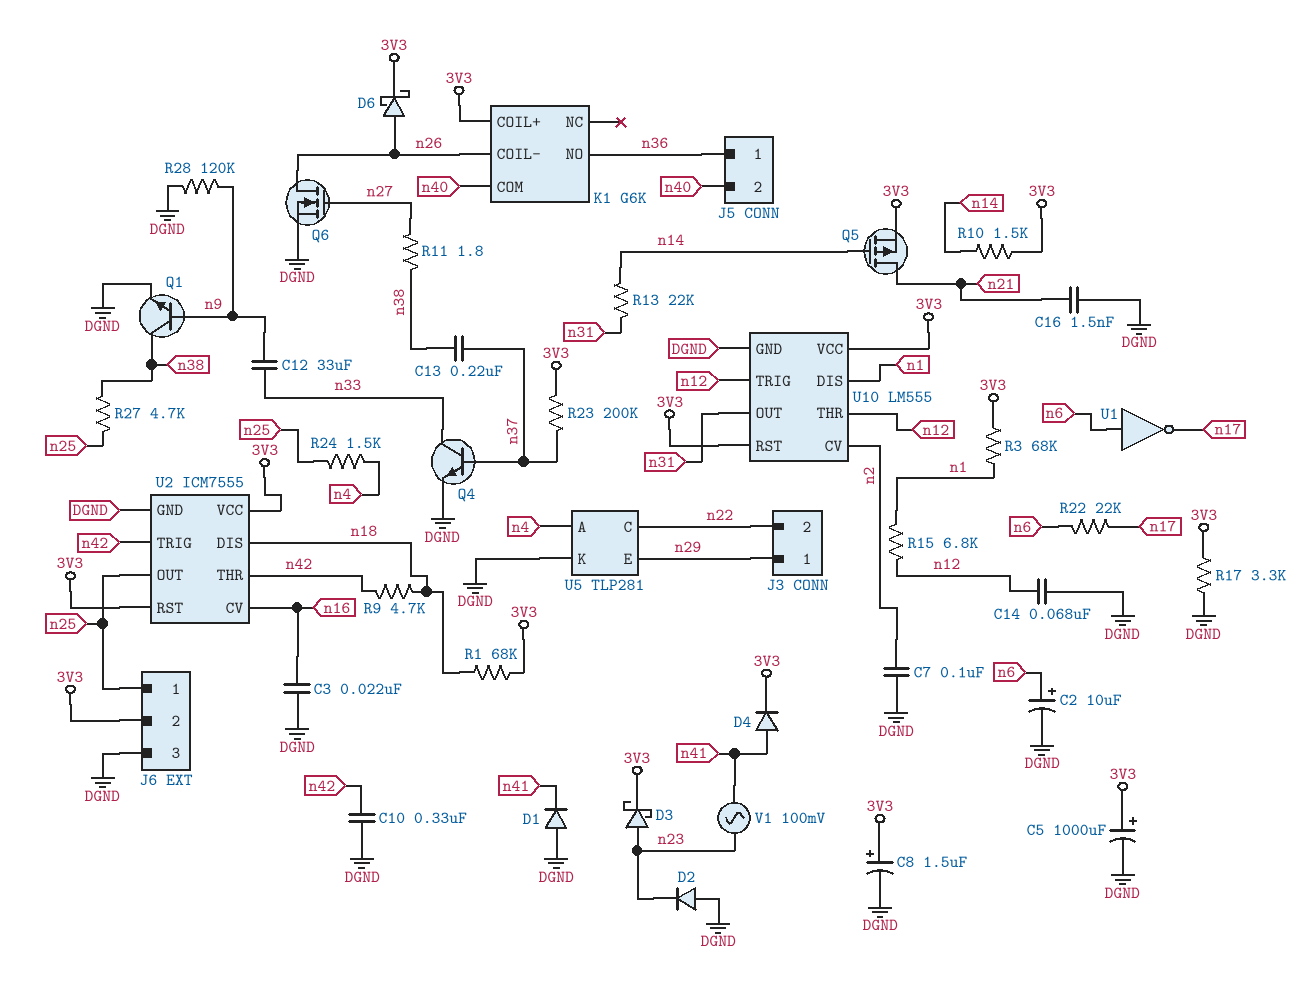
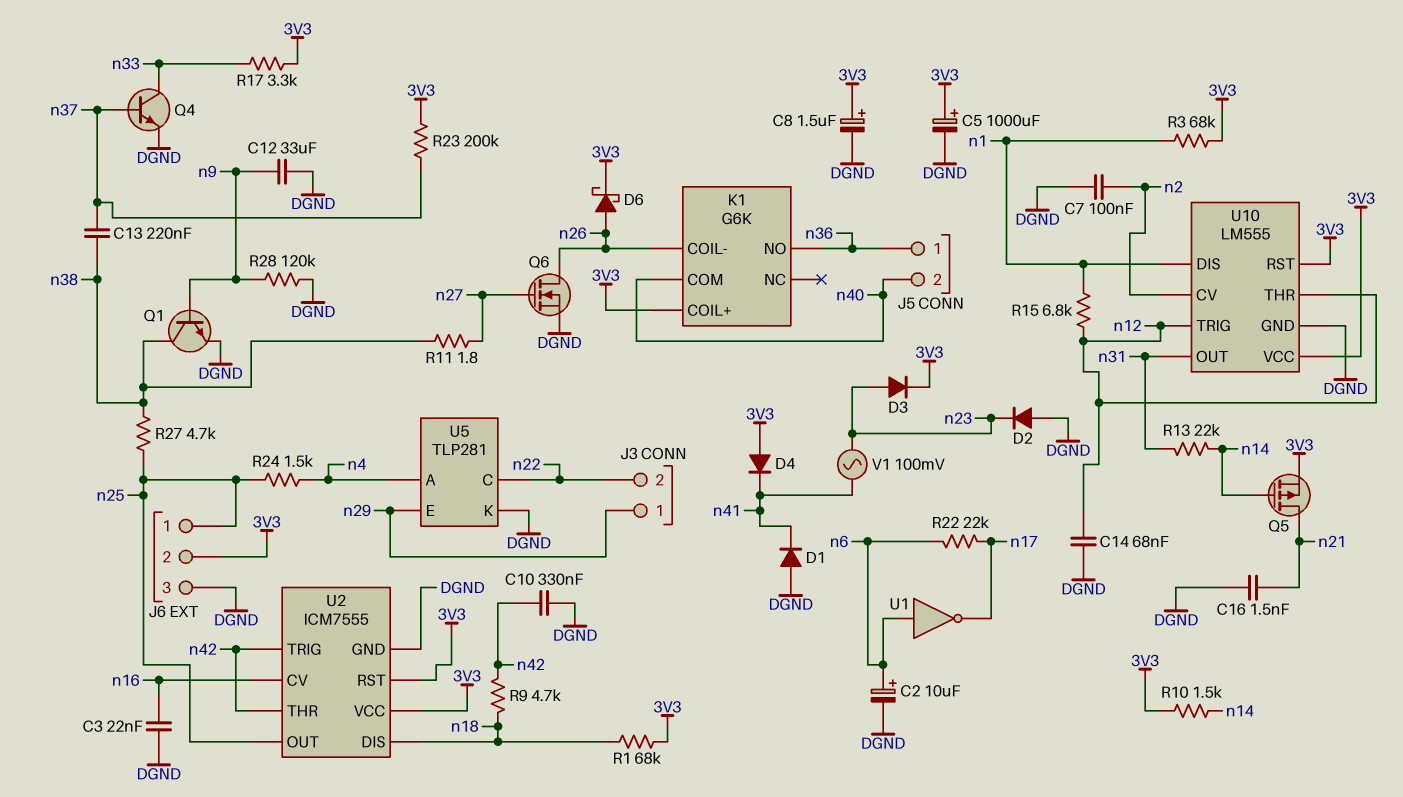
C12: 33uF (n9, n33) -> 33uF (DGND, n9)
D3: schottky (A n23, K 3V3) -> diode (A n23, K 3V3)
D4: diode (A n41, K 3V3) -> diode (A 3V3, K n41)
R17: 3.3k (3V3, DGND) -> 3.3k (3V3, n33)

